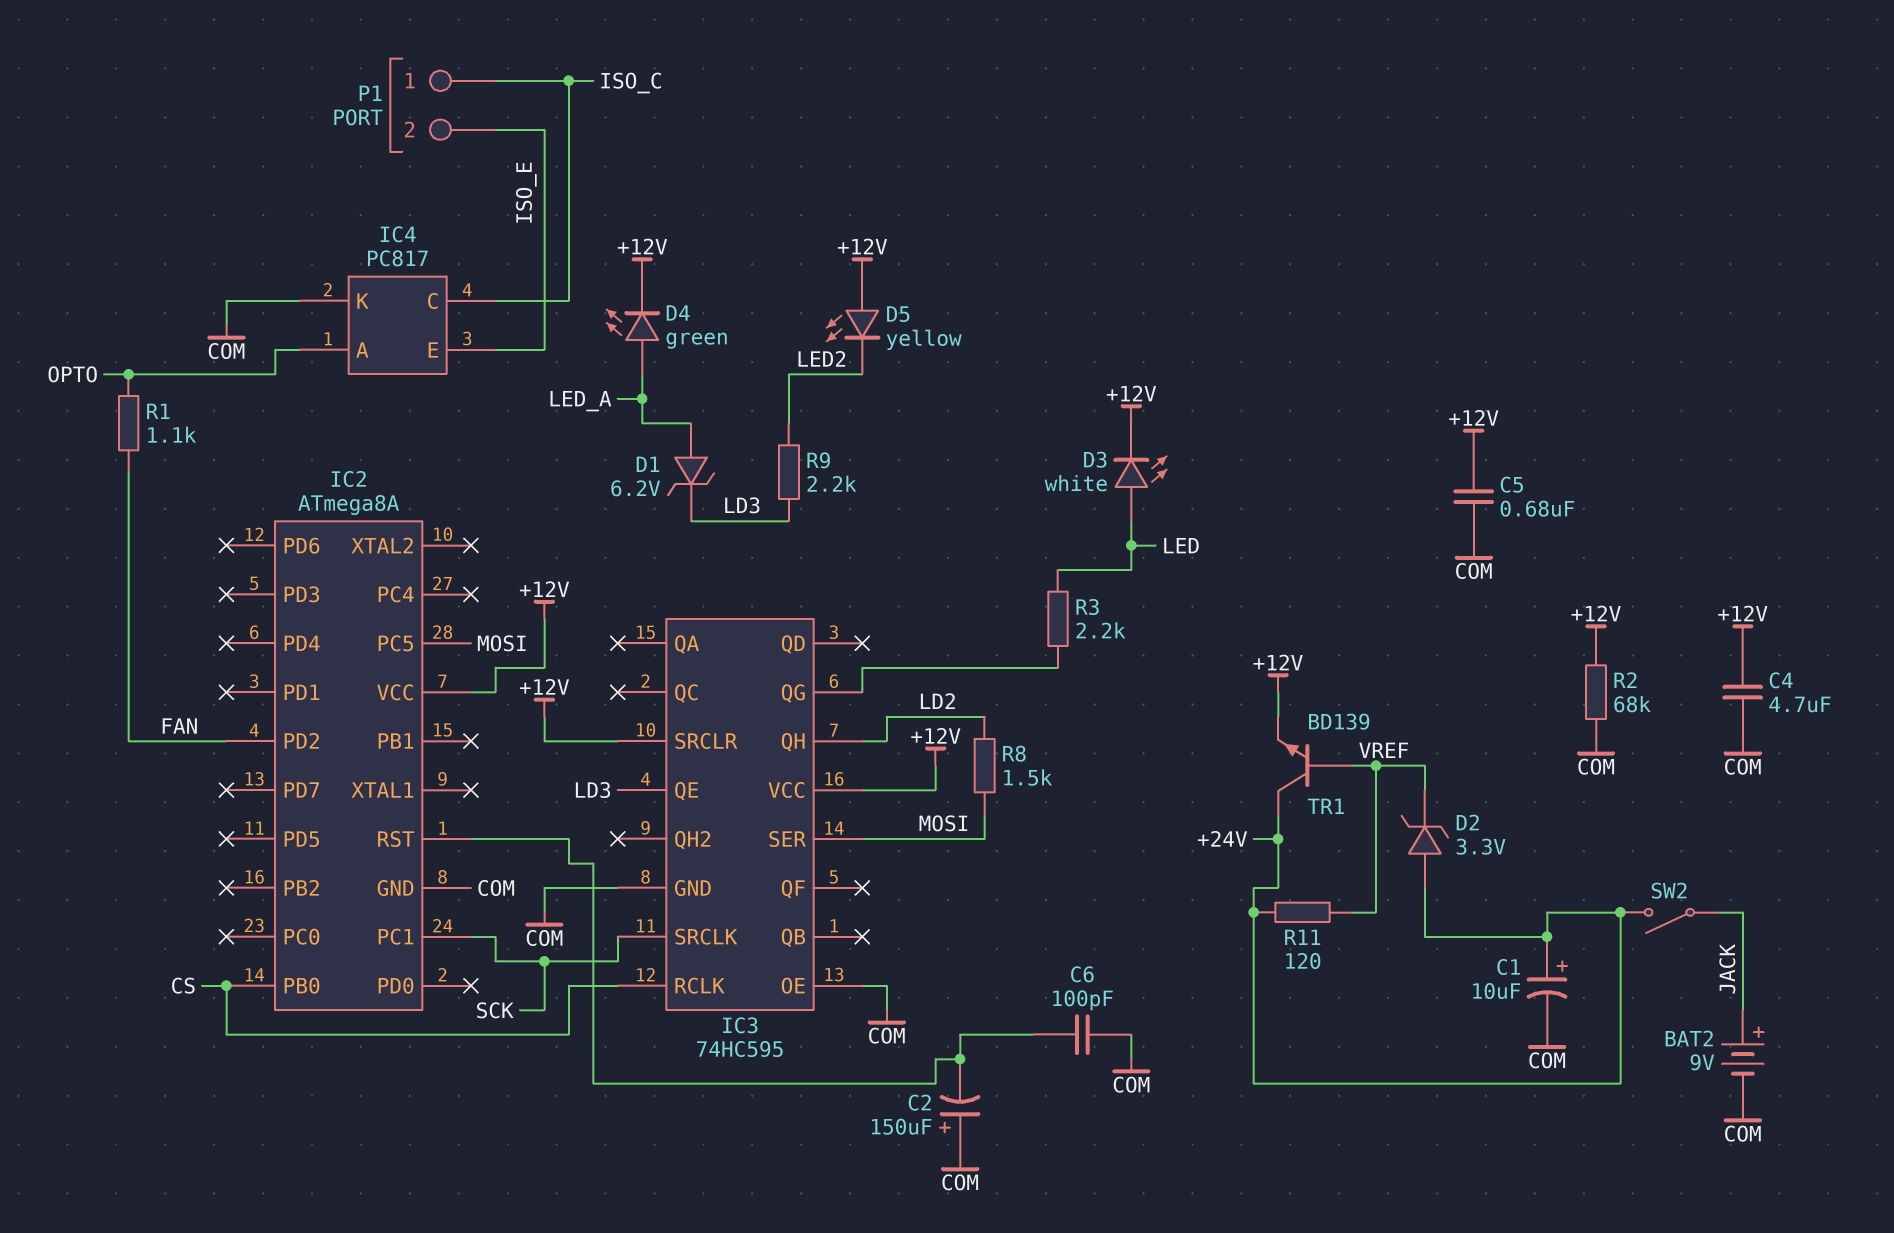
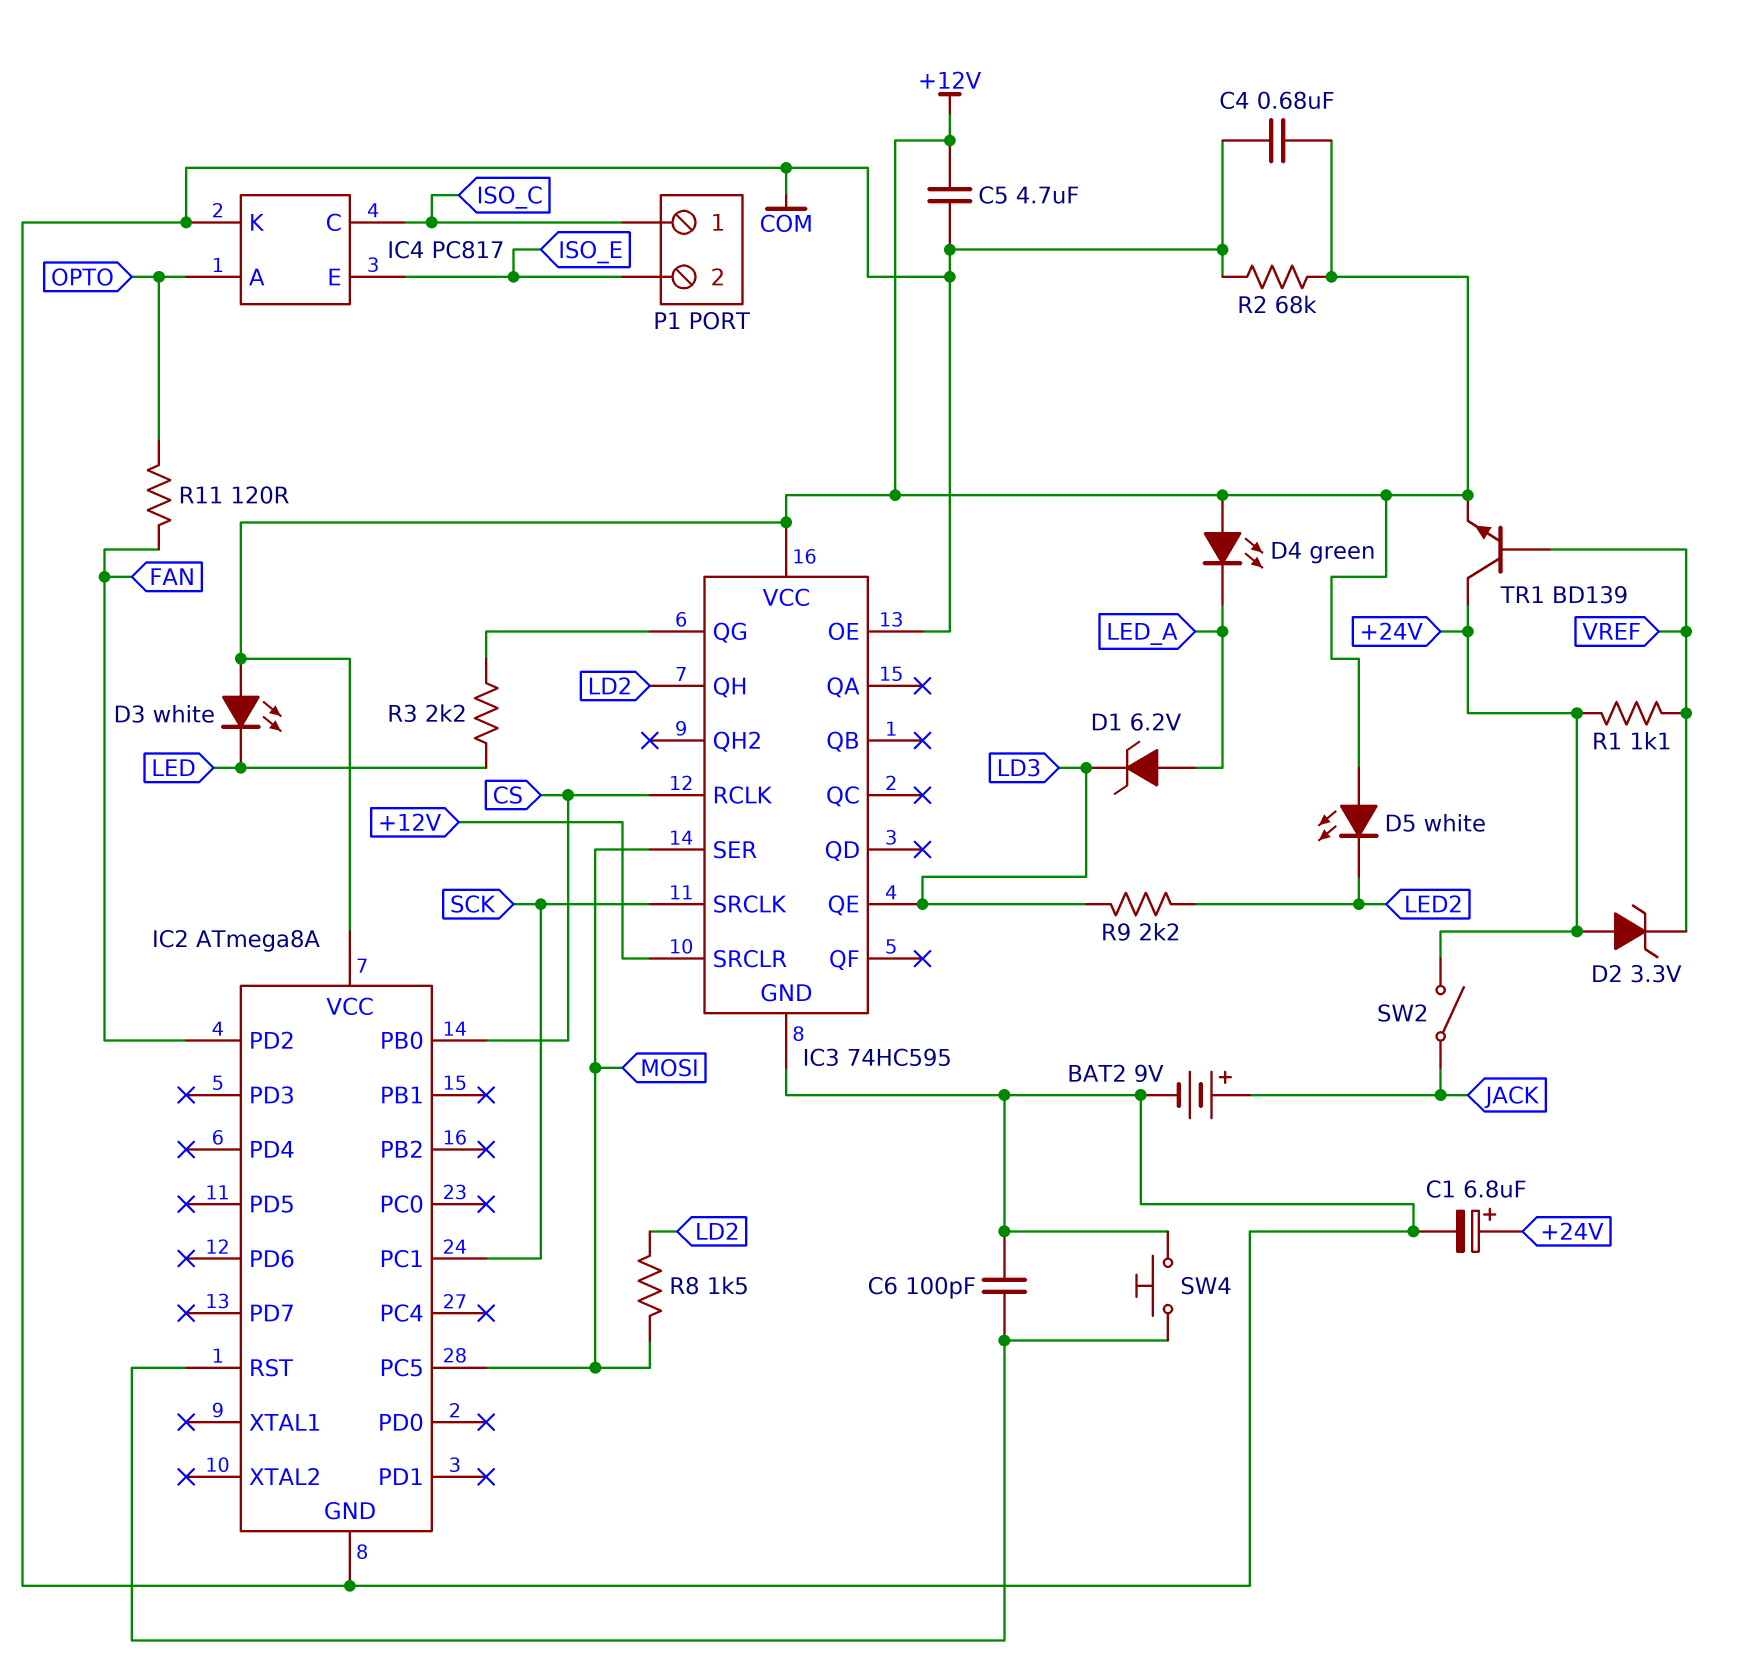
C1: 10uF (plus +24V, minus COM) -> 6.8uF (plus +24V, minus COM)
C2: 150uF (plus COM, minus IC2/RST) -> none
C4: 4.7uF (+12V, COM) -> 680nF (+12V, COM)
C5: 680nF (+12V, COM) -> 4.7uF (+12V, COM)
D3: LED white (A LED, K +12V) -> LED white (A +12V, K LED)
D4: LED green (A LED_A, K +12V) -> LED green (A +12V, K LED_A)
D5: LED yellow (A +12V, K LED2) -> LED white (A +12V, K LED2)
R1: 1.1k (FAN, OPTO) -> 1.1k (+24V, VREF)
R11: 120 (+24V, VREF) -> 120 (FAN, OPTO)
SW4: none -> button (COM, IC2/RST)

